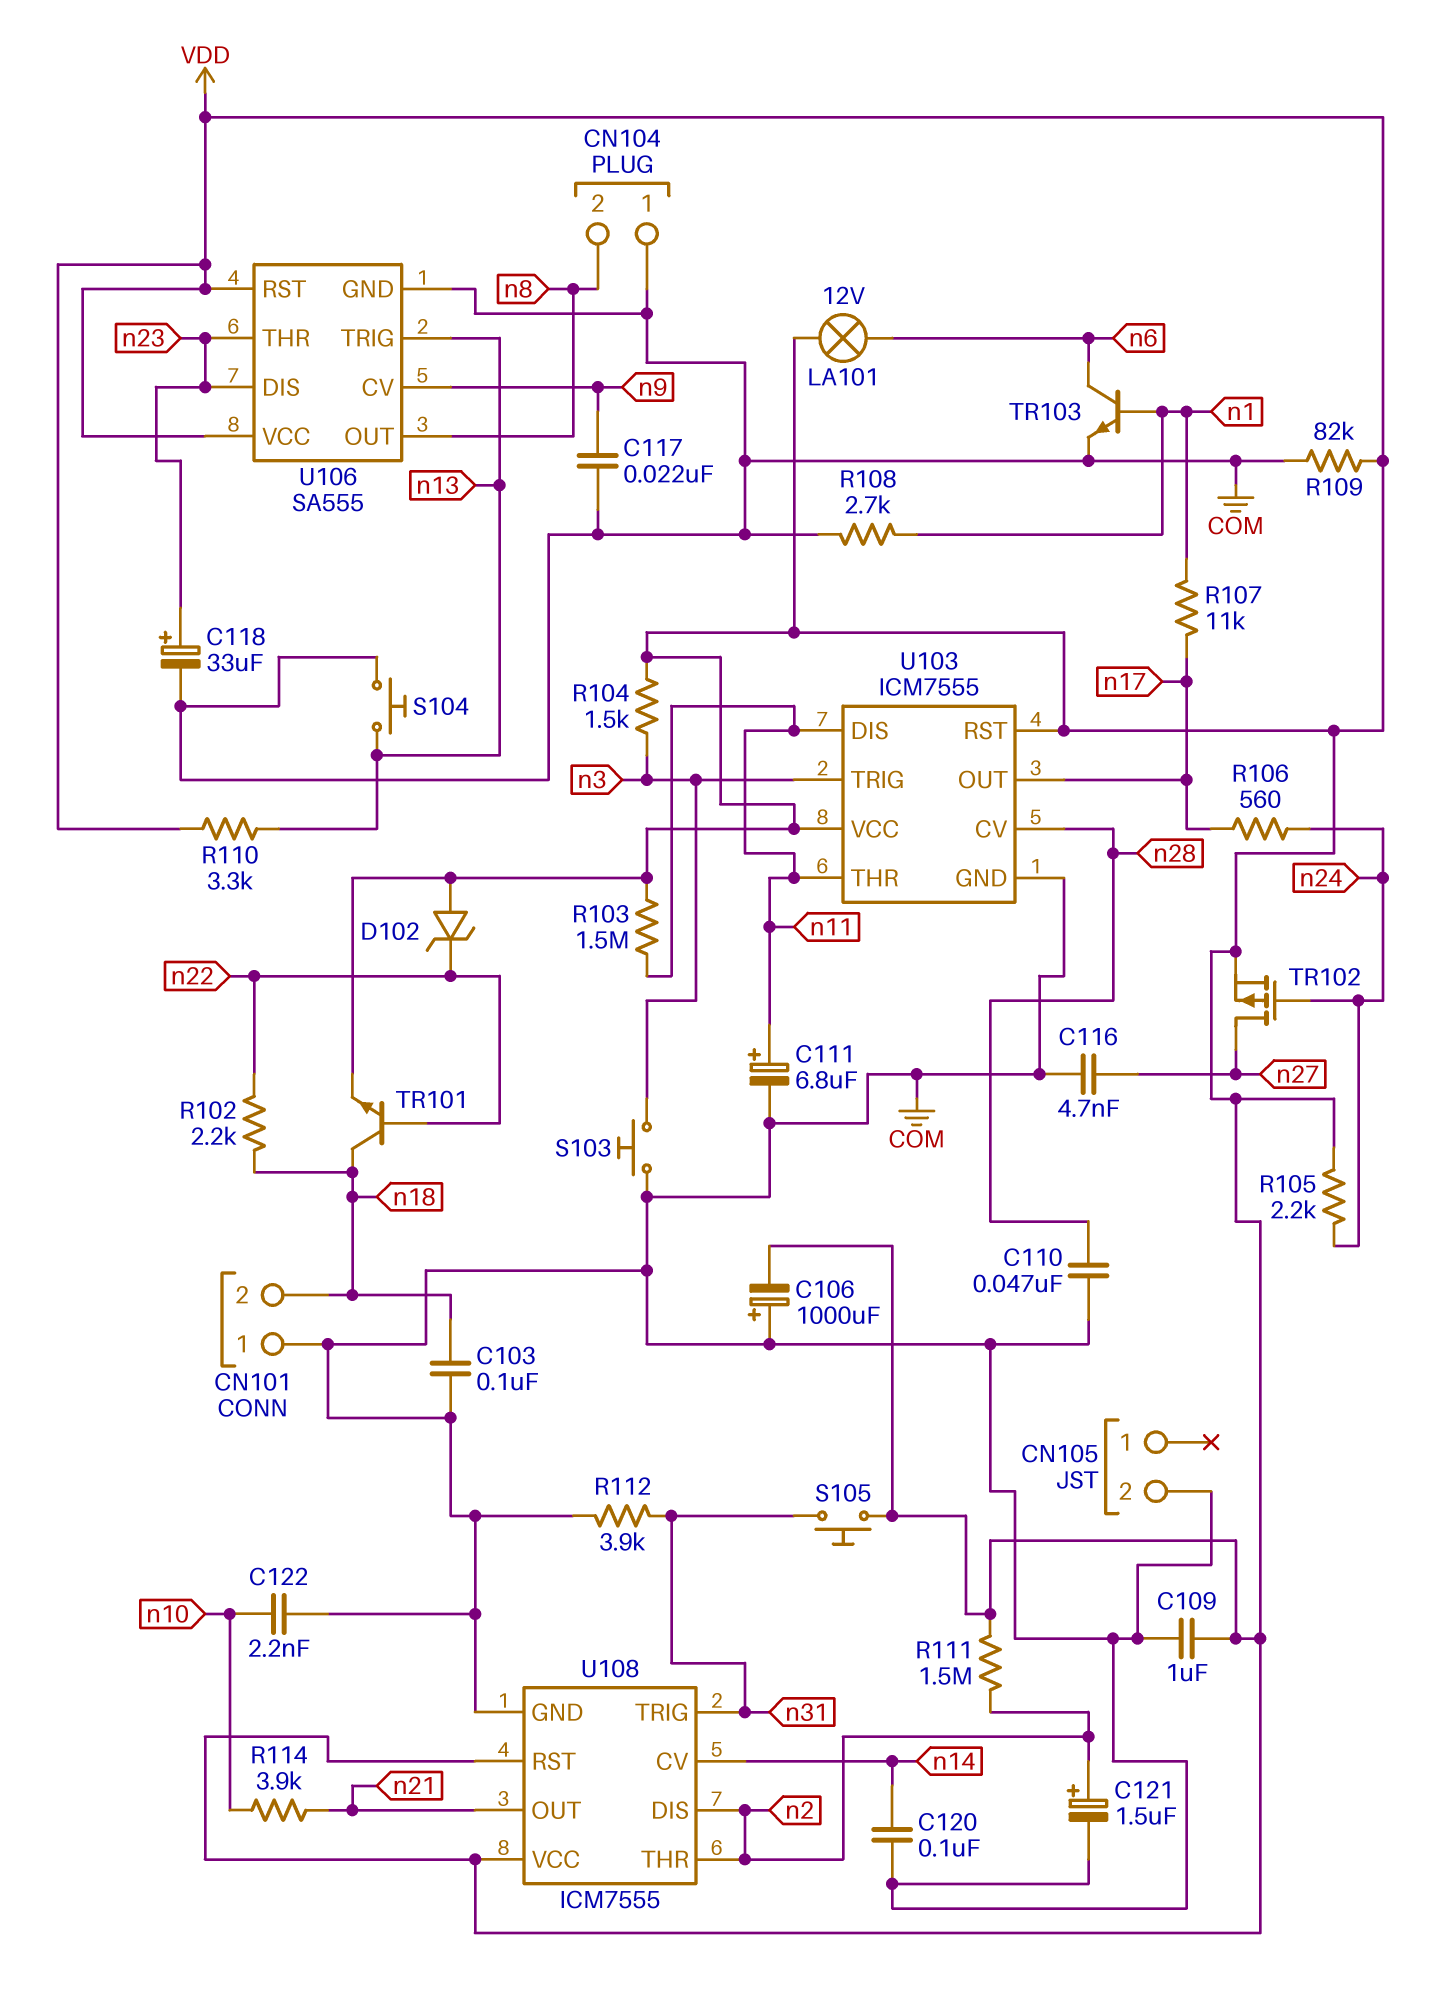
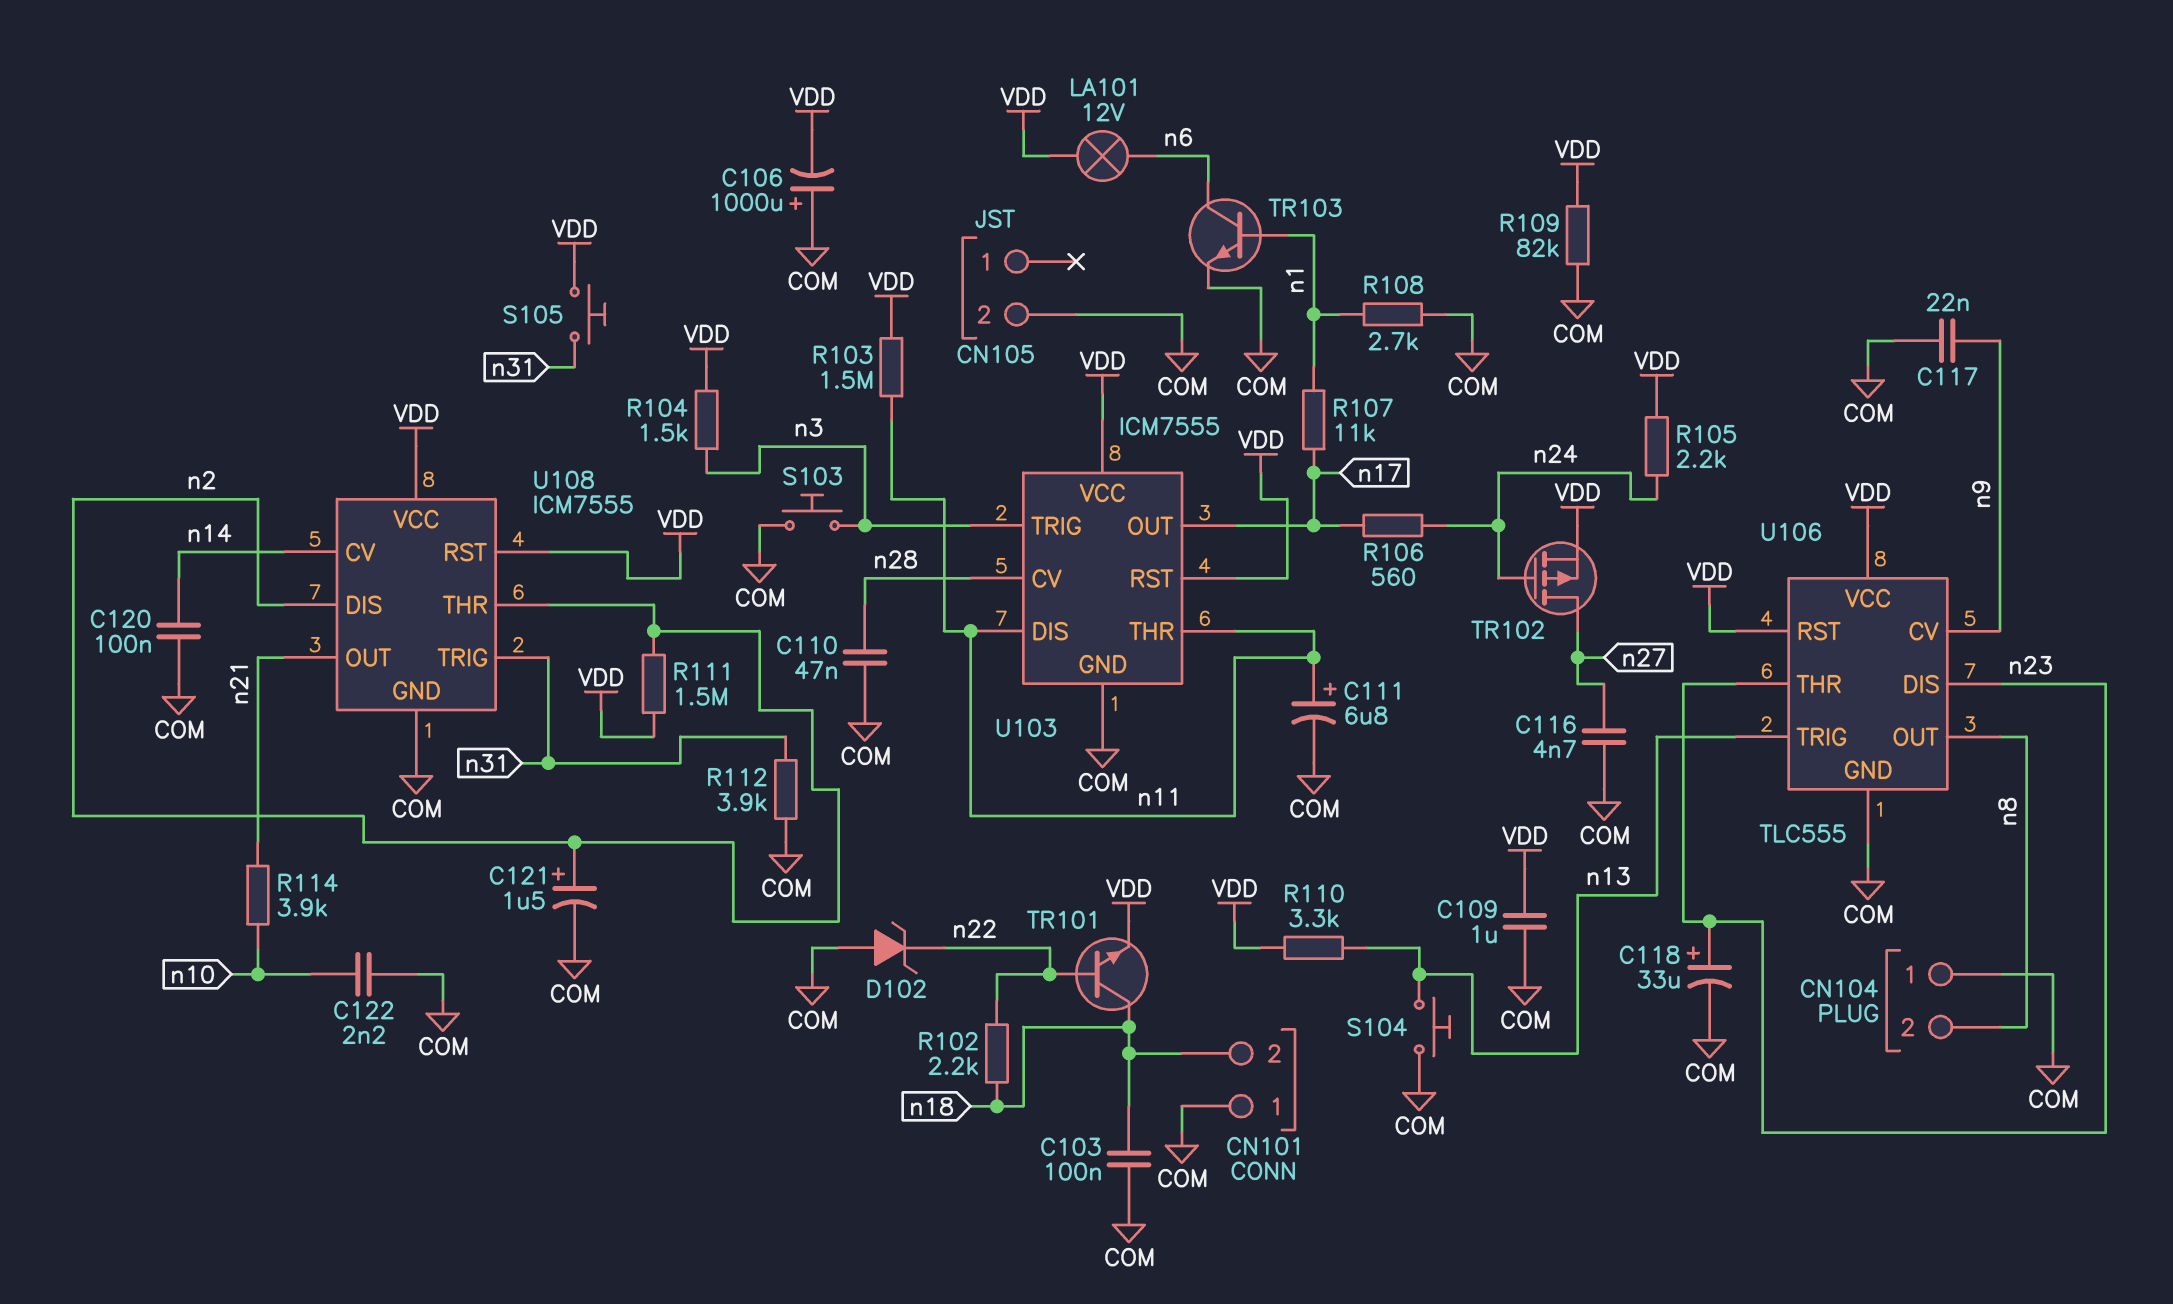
D102: zener (A VDD, K n22) -> zener (A COM, K n22)
U106: SA555 -> TLC555

